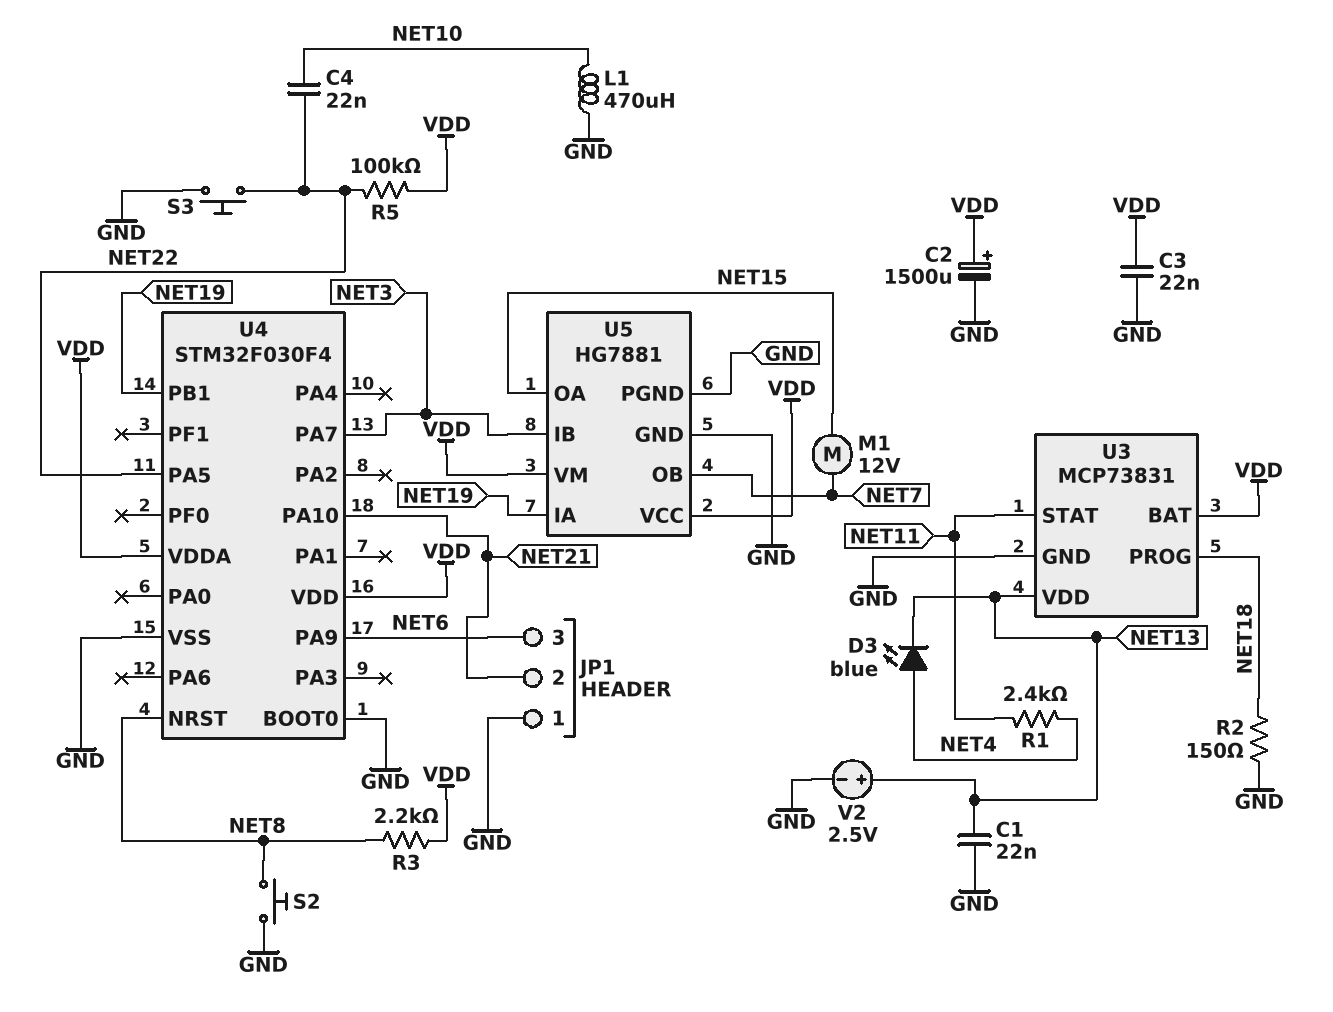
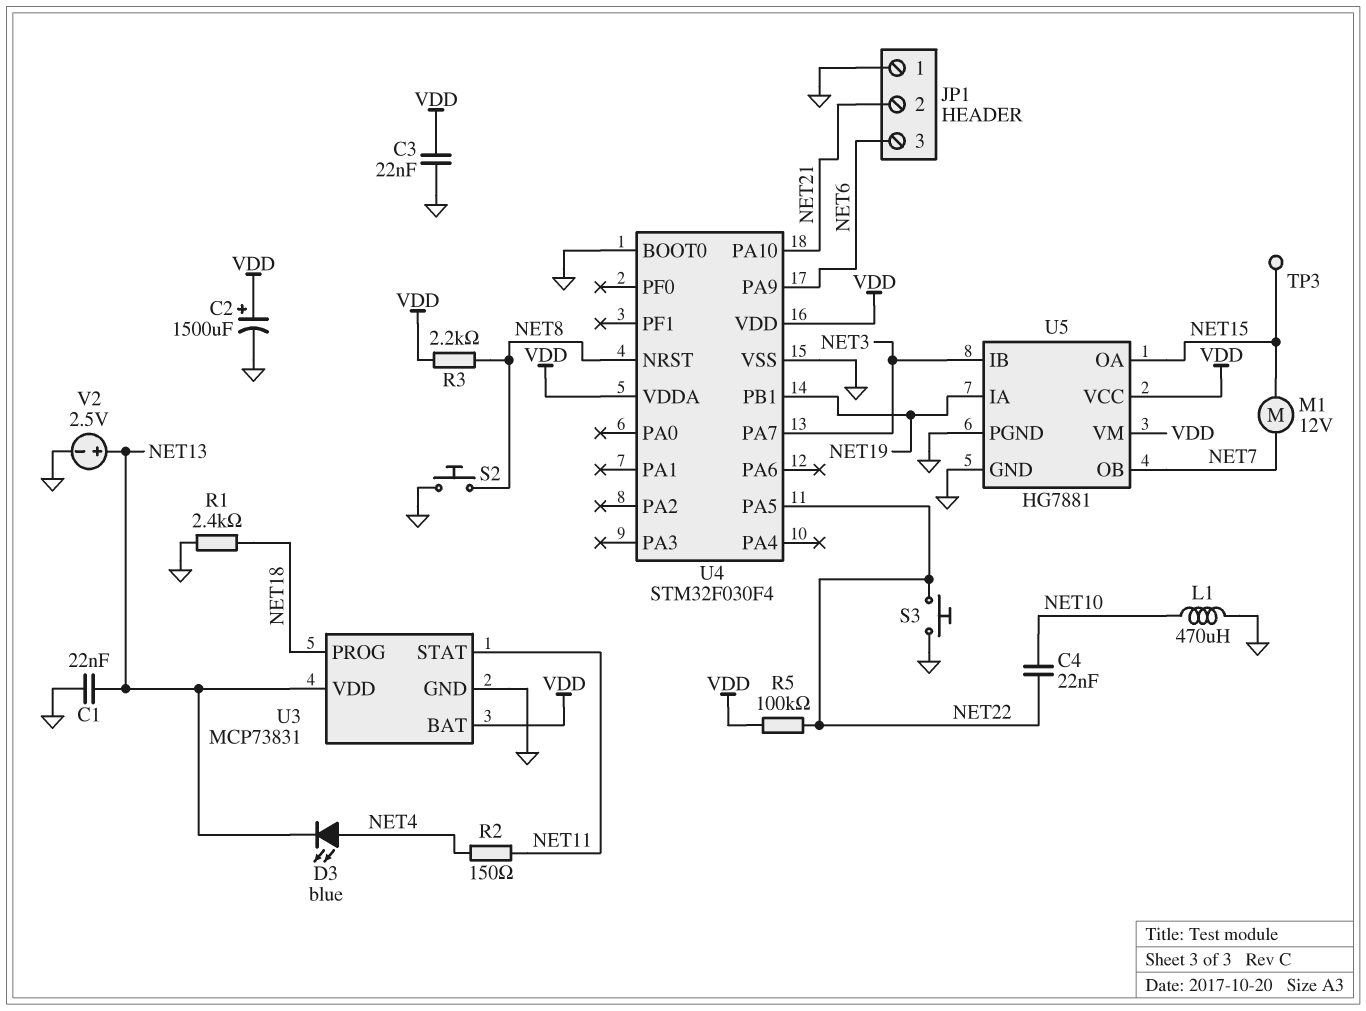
R1: 2.4k (NET4, NET11) -> 2.4k (GND, NET18)
R2: 150 (GND, NET18) -> 150 (NET4, NET11)
TP3: none -> test point (NET15)

